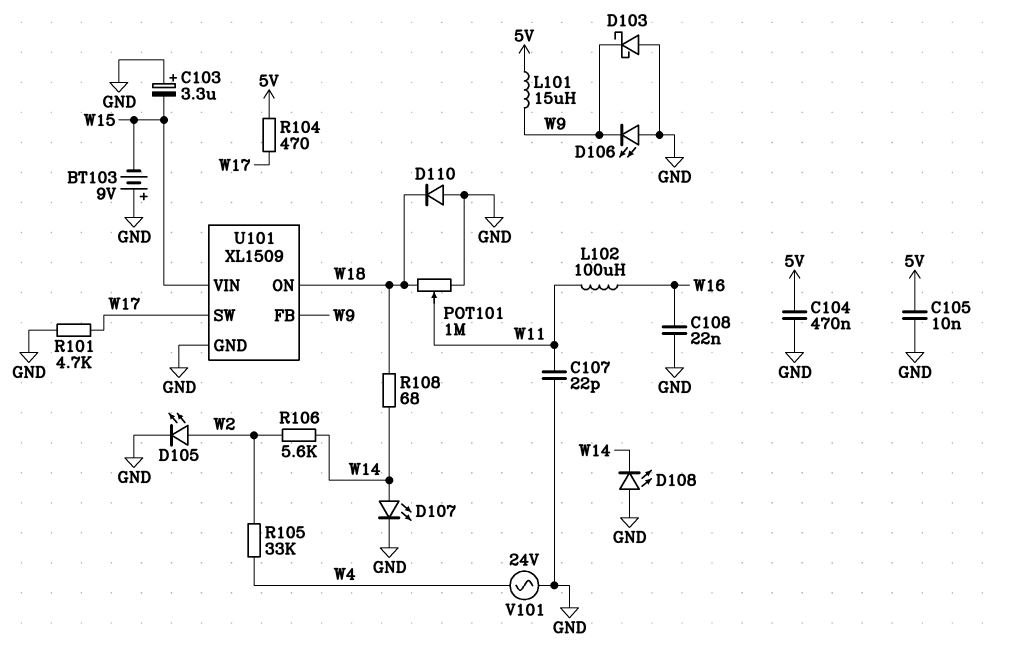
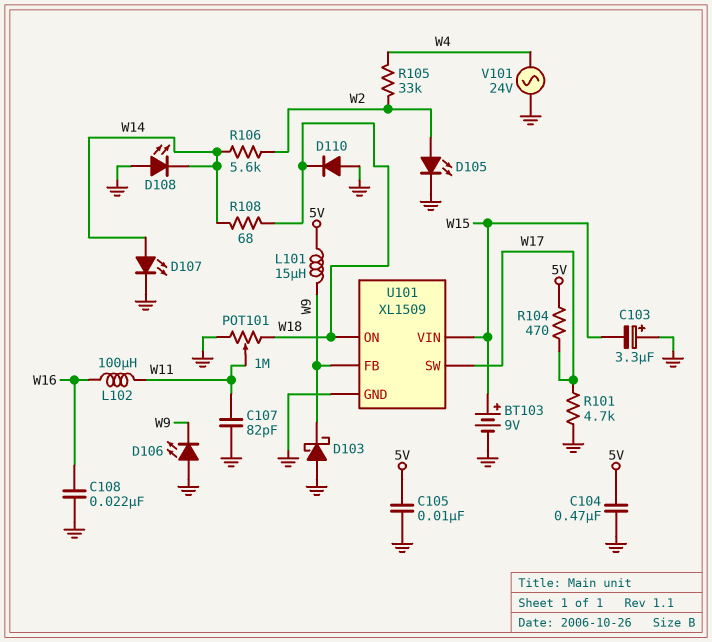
BT103: 9V (plus GND, minus W15) -> 9V (plus W15, minus GND)
C107: 22pF (GND, W11) -> 82pF (GND, W11)

